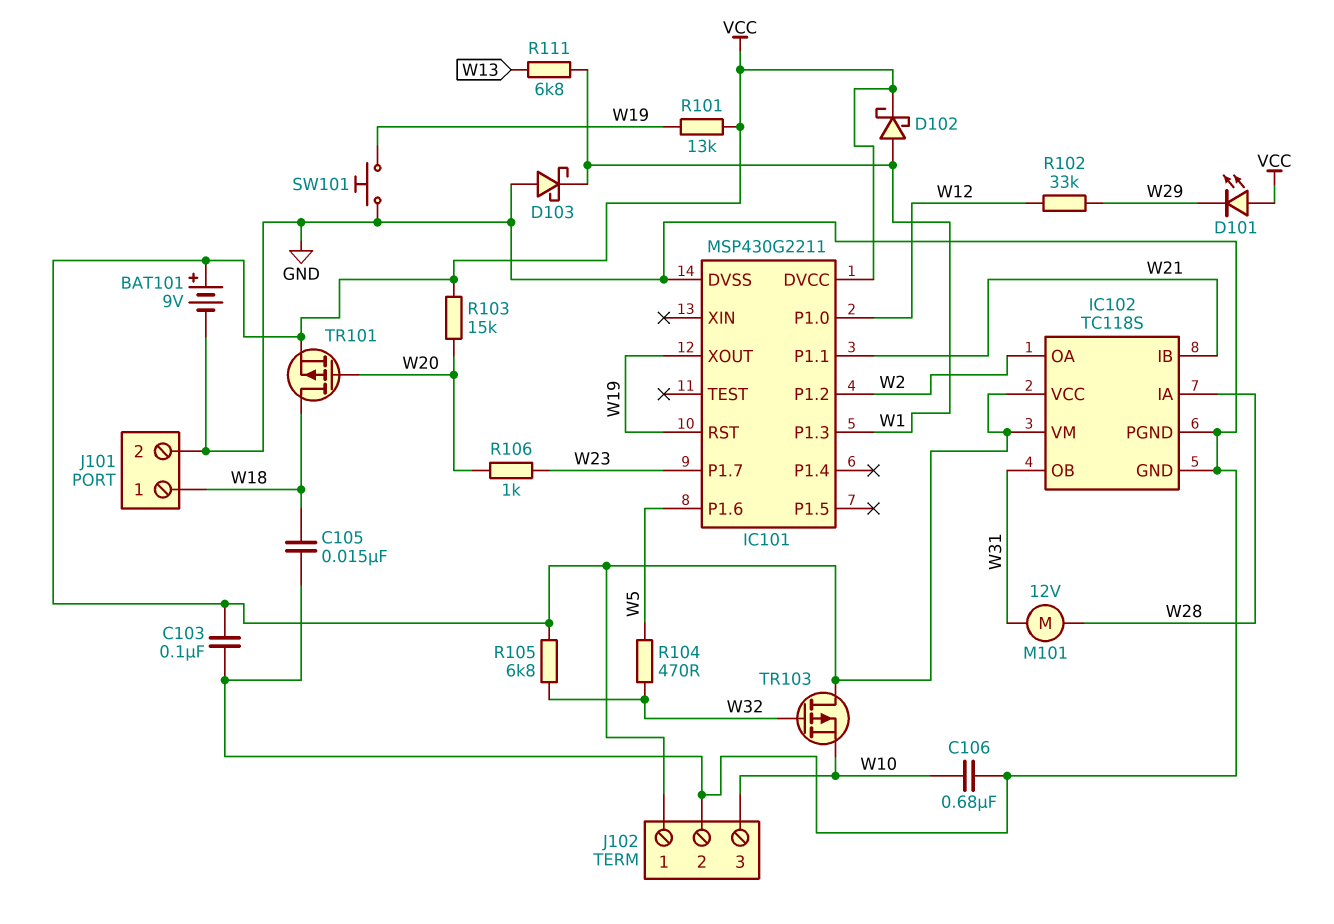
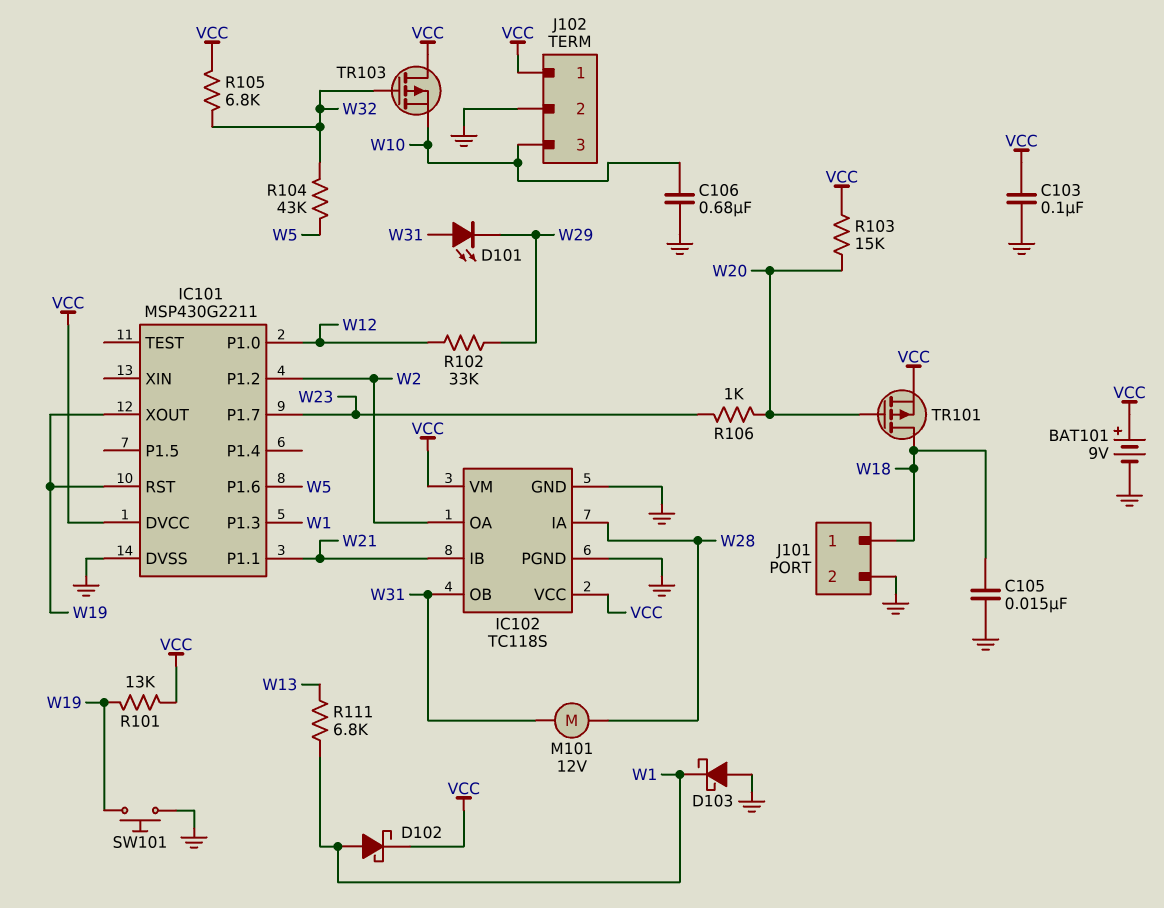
D101: LED (A VCC, K W29) -> LED (A W31, K W29)
R104: 470 (W5, W32) -> 43k (W5, W32)

